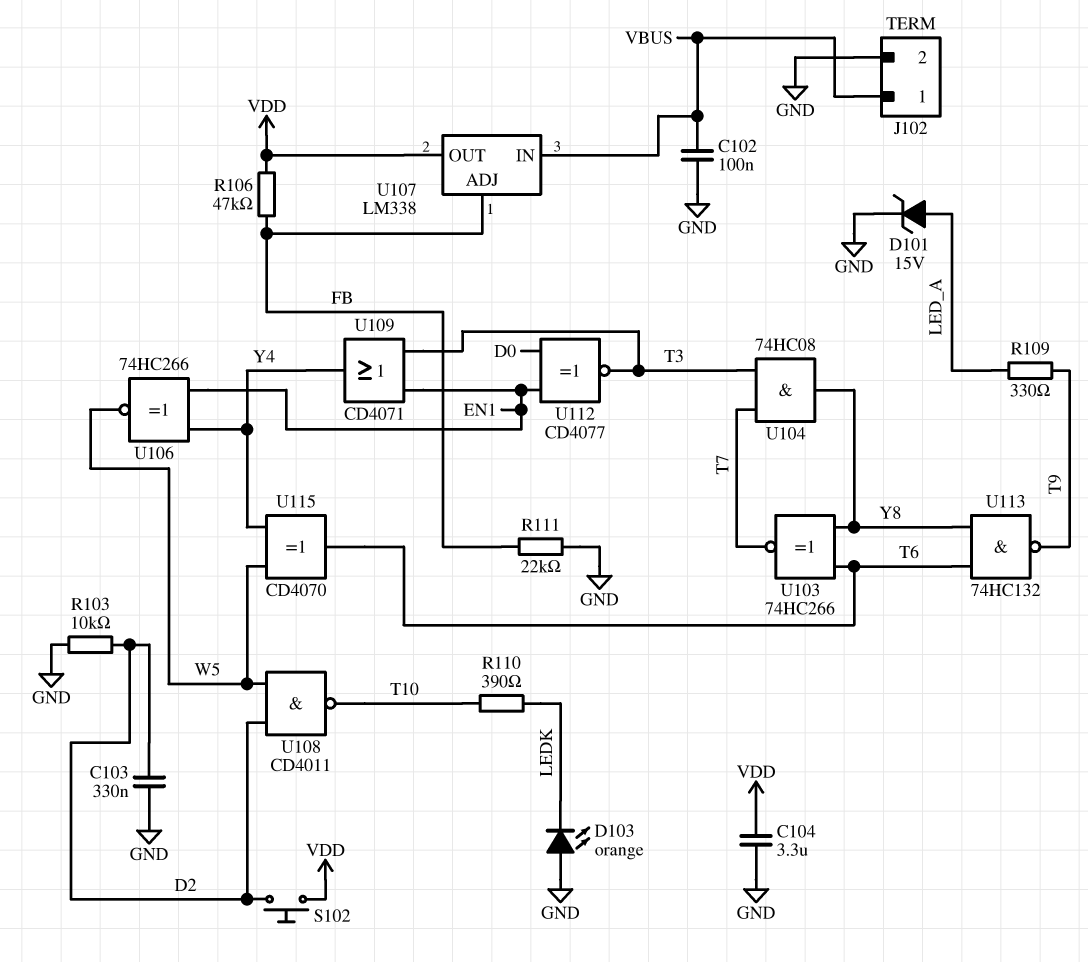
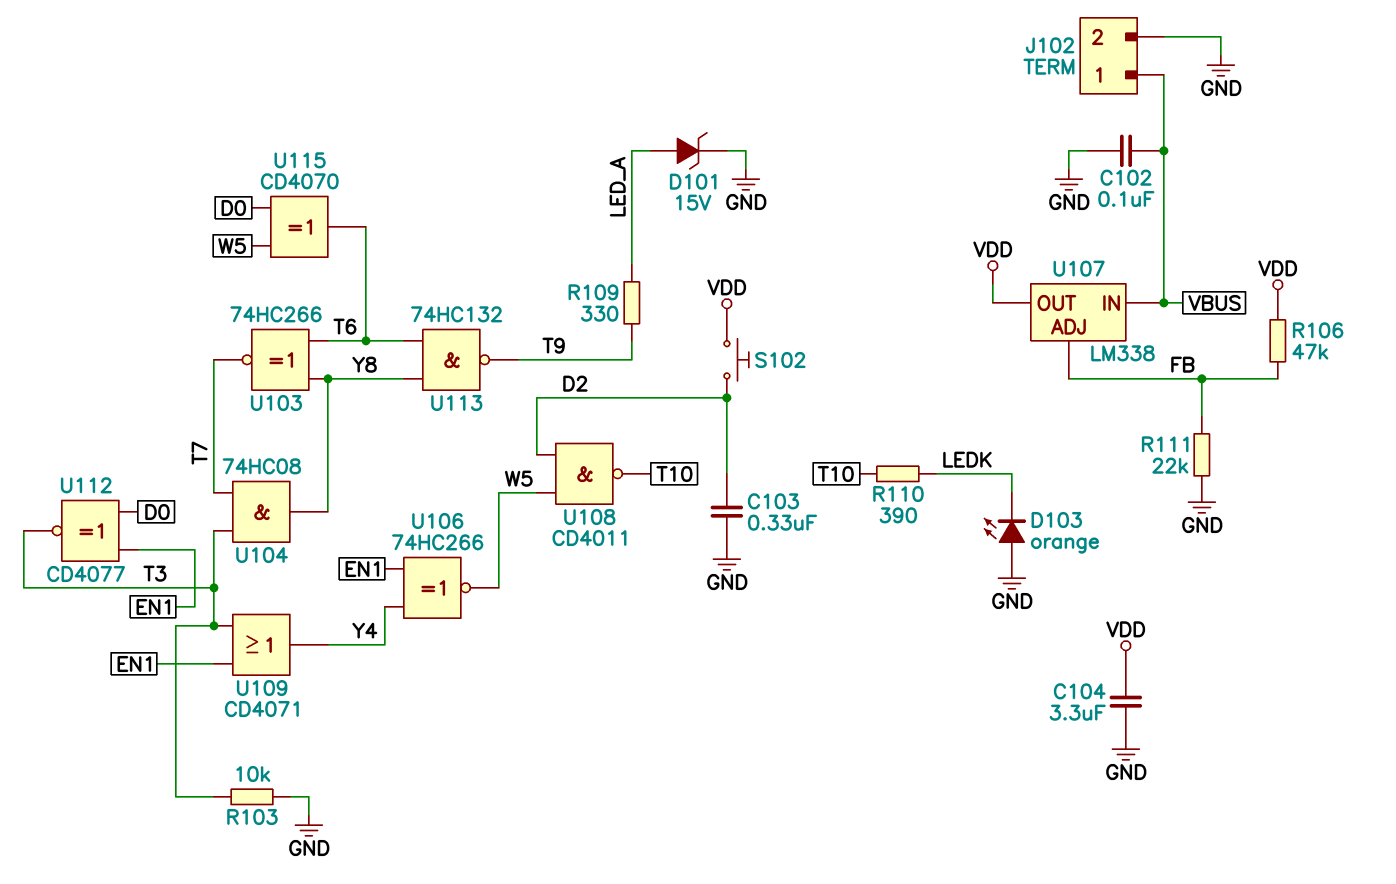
R103: 10k (D2, GND) -> 10k (GND, T3)
U115: XOR CD4070 (in W5, in Y4, out T6) -> XOR CD4070 (in D0, in W5, out T6)

